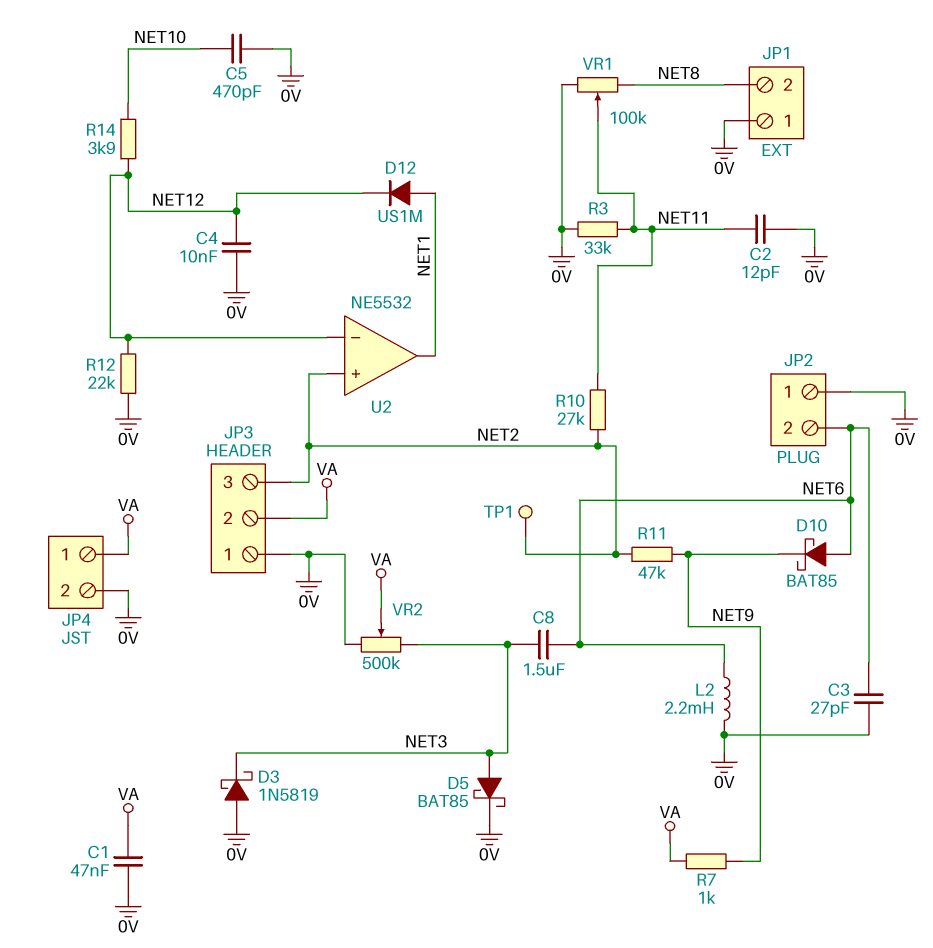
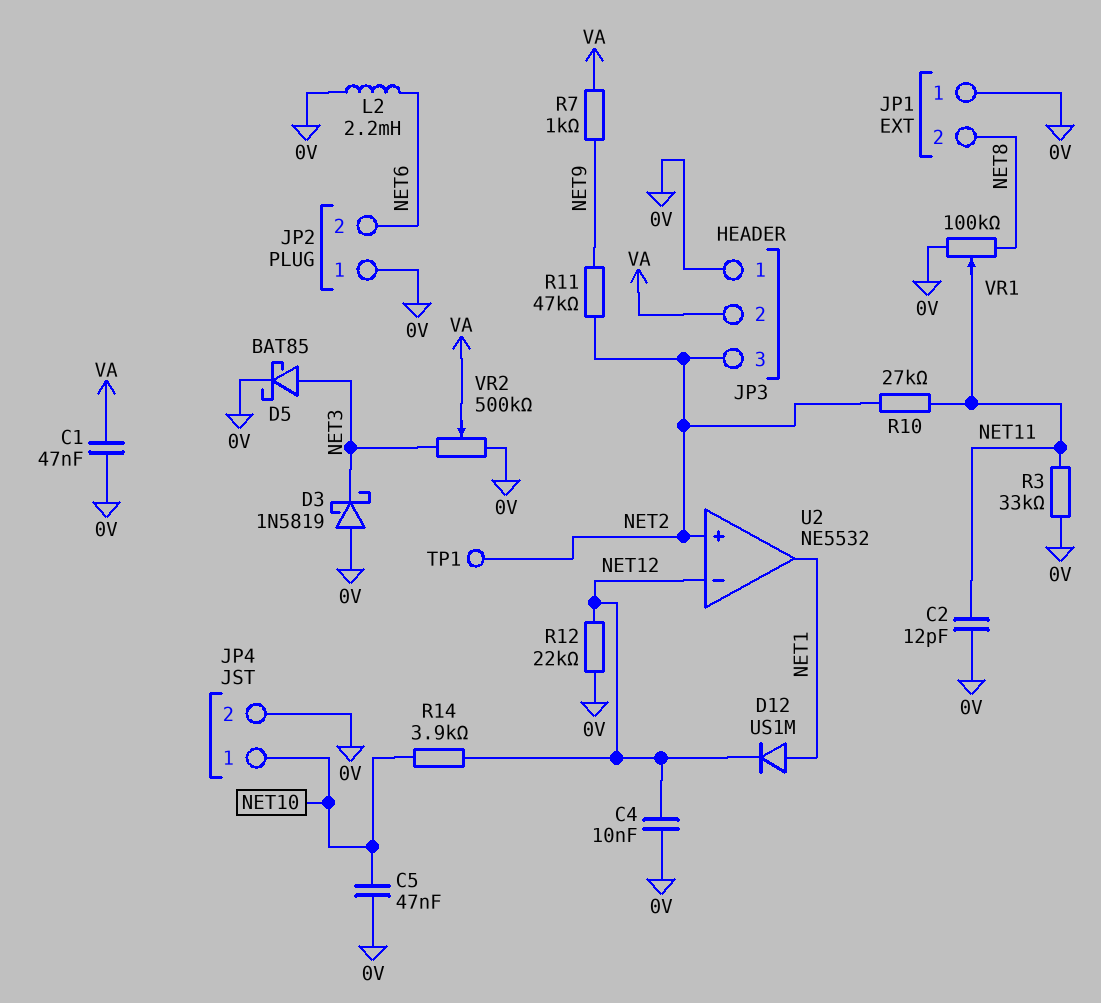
C3: 27pF (0V, NET6) -> none
C5: 470pF (0V, NET10) -> 47nF (0V, NET10)
C8: 1.5uF (NET3, NET6) -> none
D10: schottky BAT85 (A NET6, K NET9) -> none
JP4 pin 1: VA -> NET10

